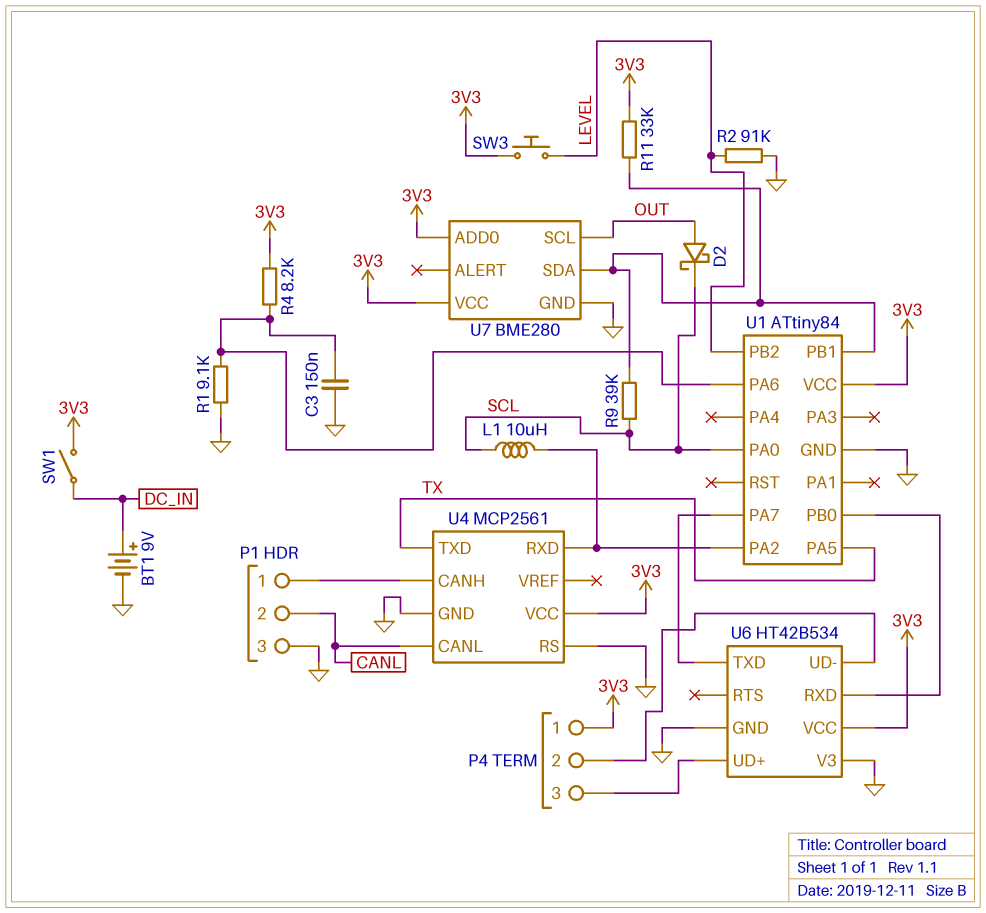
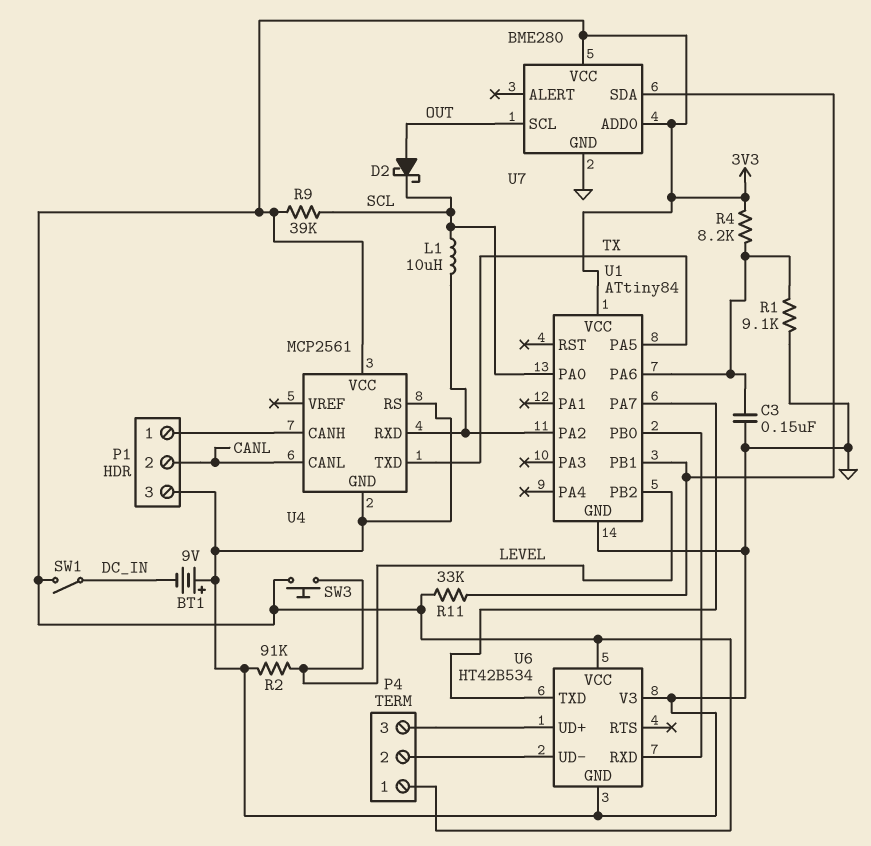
BT1: 9V (plus DC_IN, minus GND) -> 9V (plus GND, minus DC_IN)
R9: 39k (SCL, U1/PB1) -> 39k (3V3, SCL)

